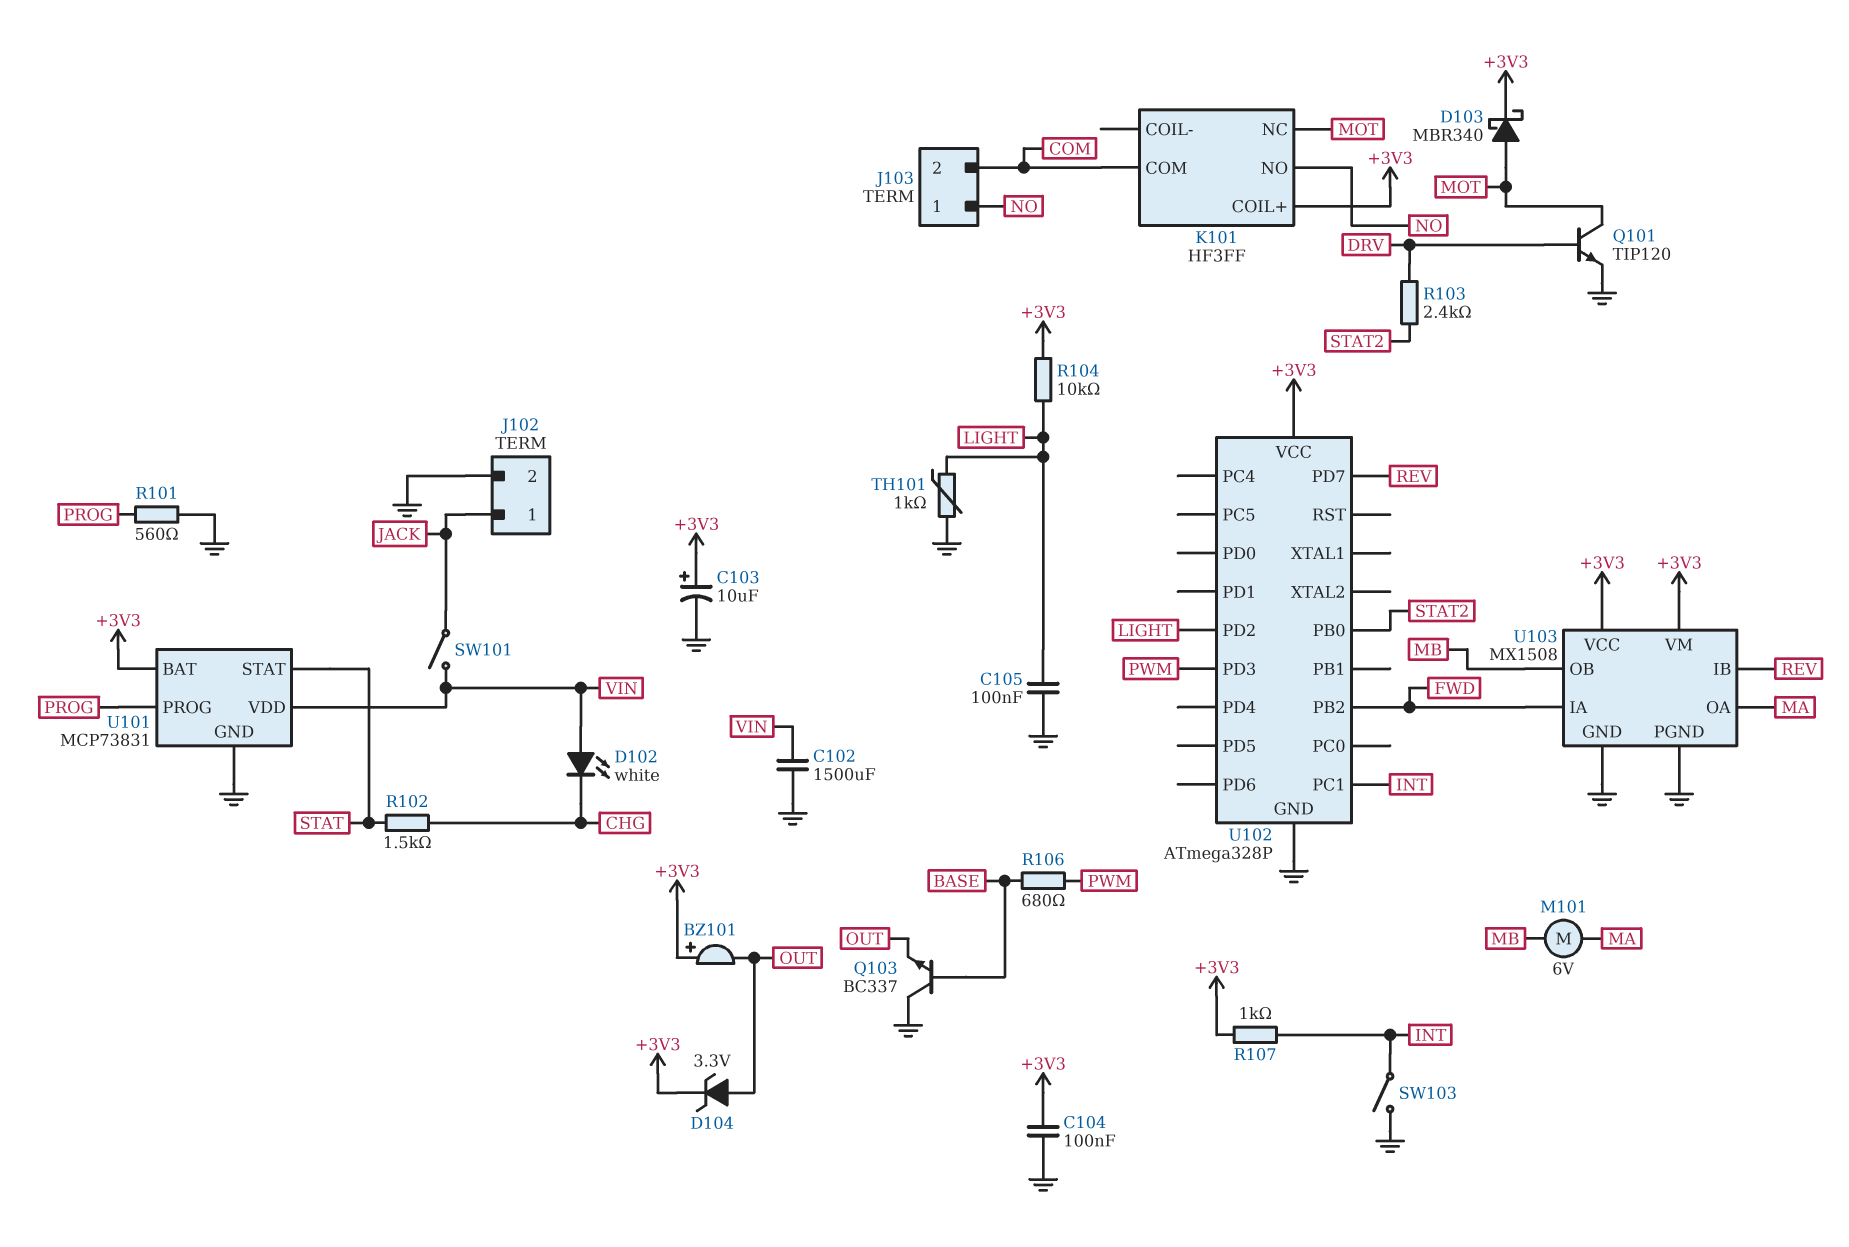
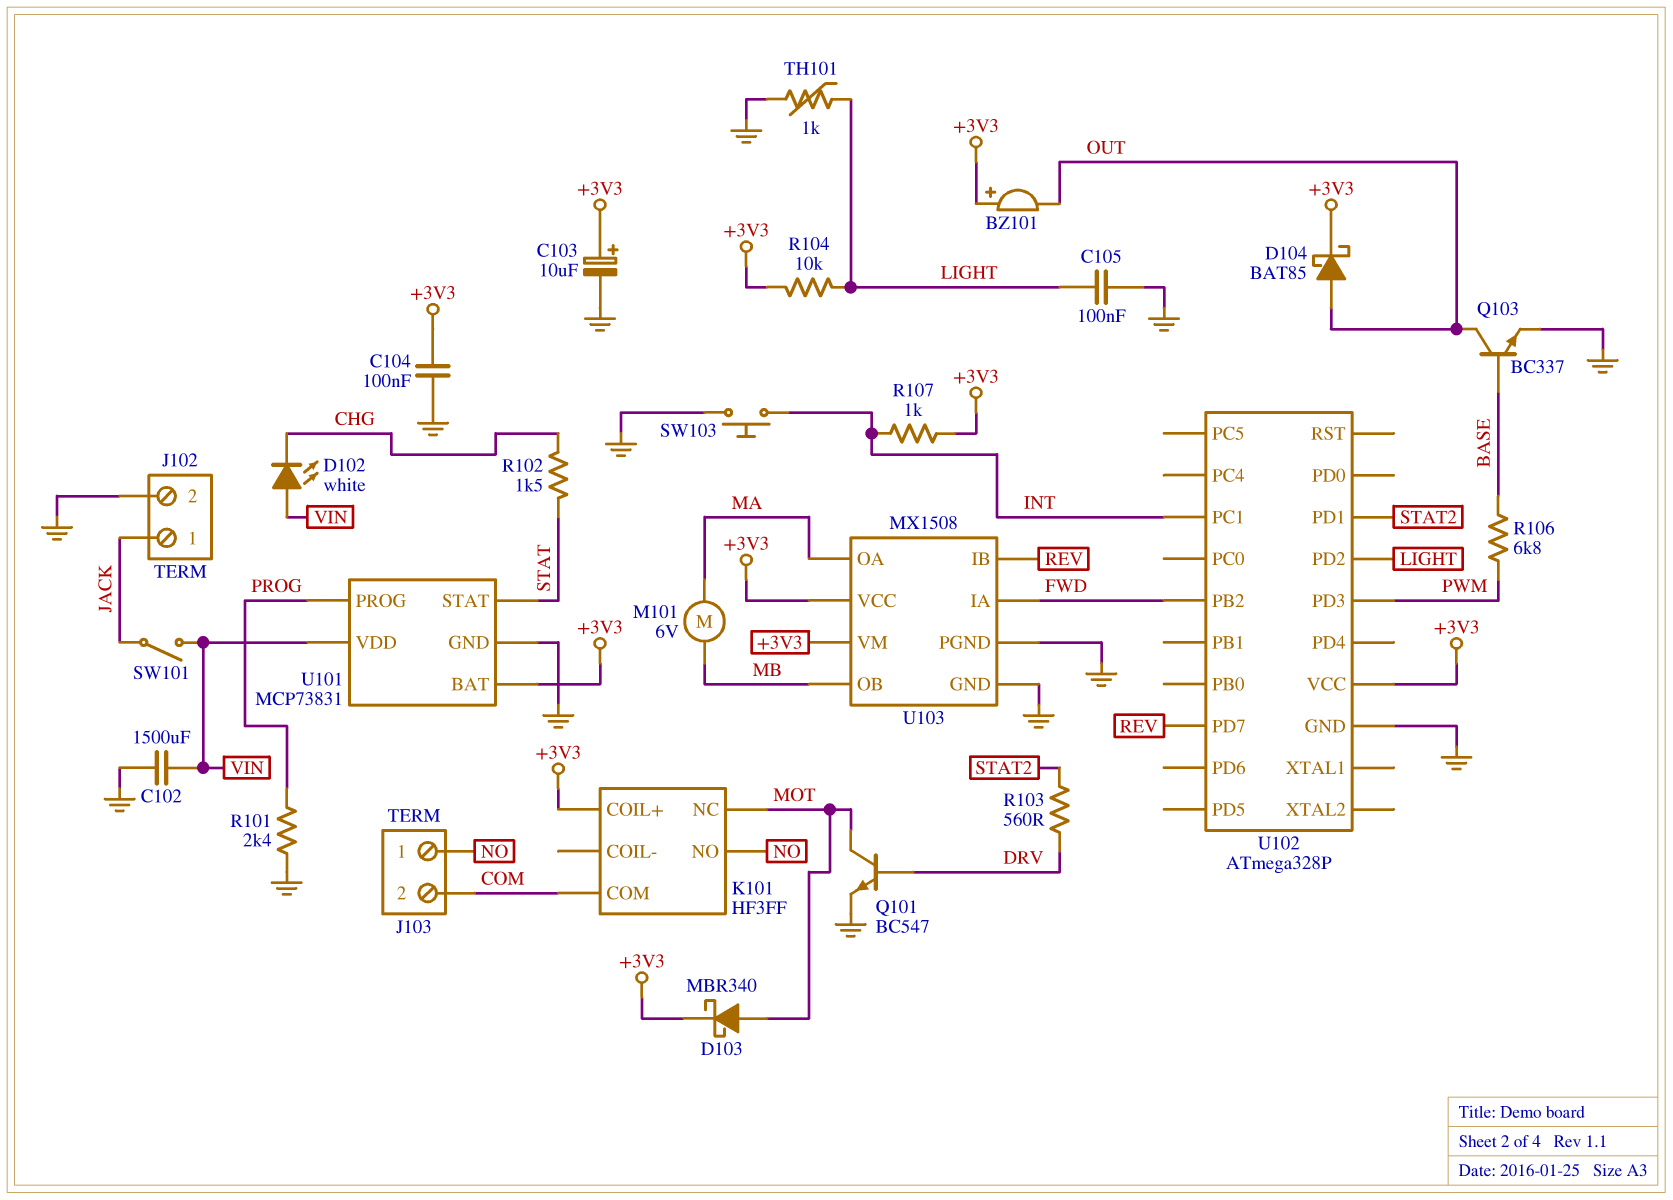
D104: zener 3.3V (A OUT, K +3V3) -> schottky BAT85 (A OUT, K +3V3)
Q101: NPN TIP120 (B DRV, C MOT, E GND) -> NPN BC547 (B DRV, C MOT, E GND)
Q103: NPN BC337 (B BASE, C GND, E OUT) -> NPN BC337 (B BASE, C OUT, E GND)
R101: 560 (GND, PROG) -> 2.4k (GND, PROG)
R103: 2.4k (DRV, STAT2) -> 560 (DRV, STAT2)
R106: 680 (BASE, PWM) -> 6.8k (BASE, PWM)
SW103: switch (GND, INT) -> button (GND, INT)
U102 pin PB0: STAT2 -> none
U102 pin PD1: none -> STAT2

